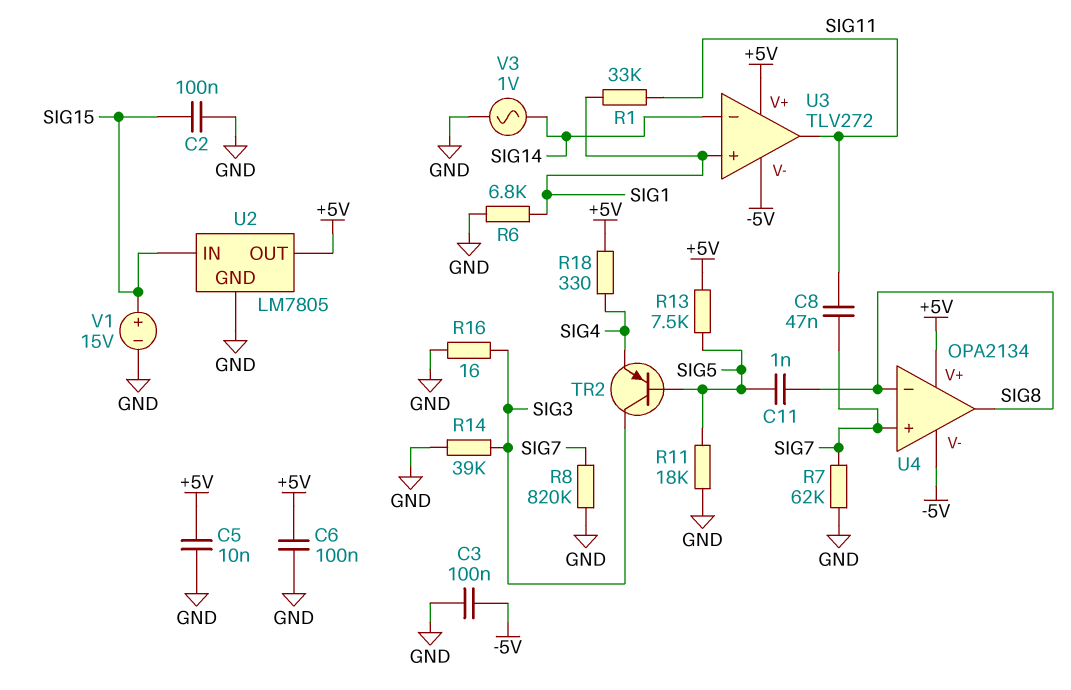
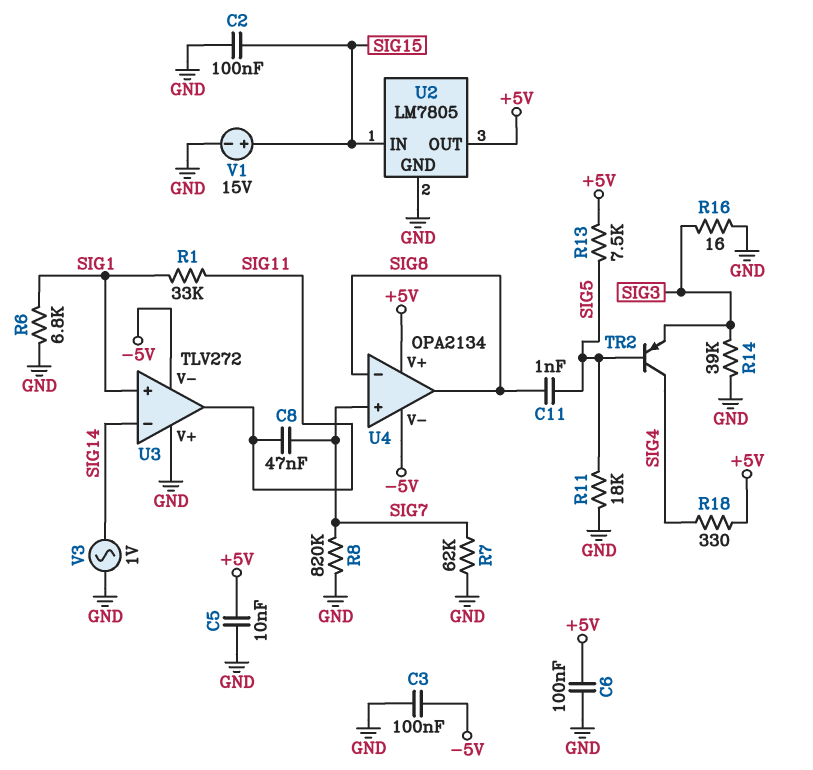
TR2: PNP (B SIG5, C SIG3, E SIG4) -> PNP (B SIG5, C SIG4, E SIG3)
U3 pin V+: +5V -> GND

